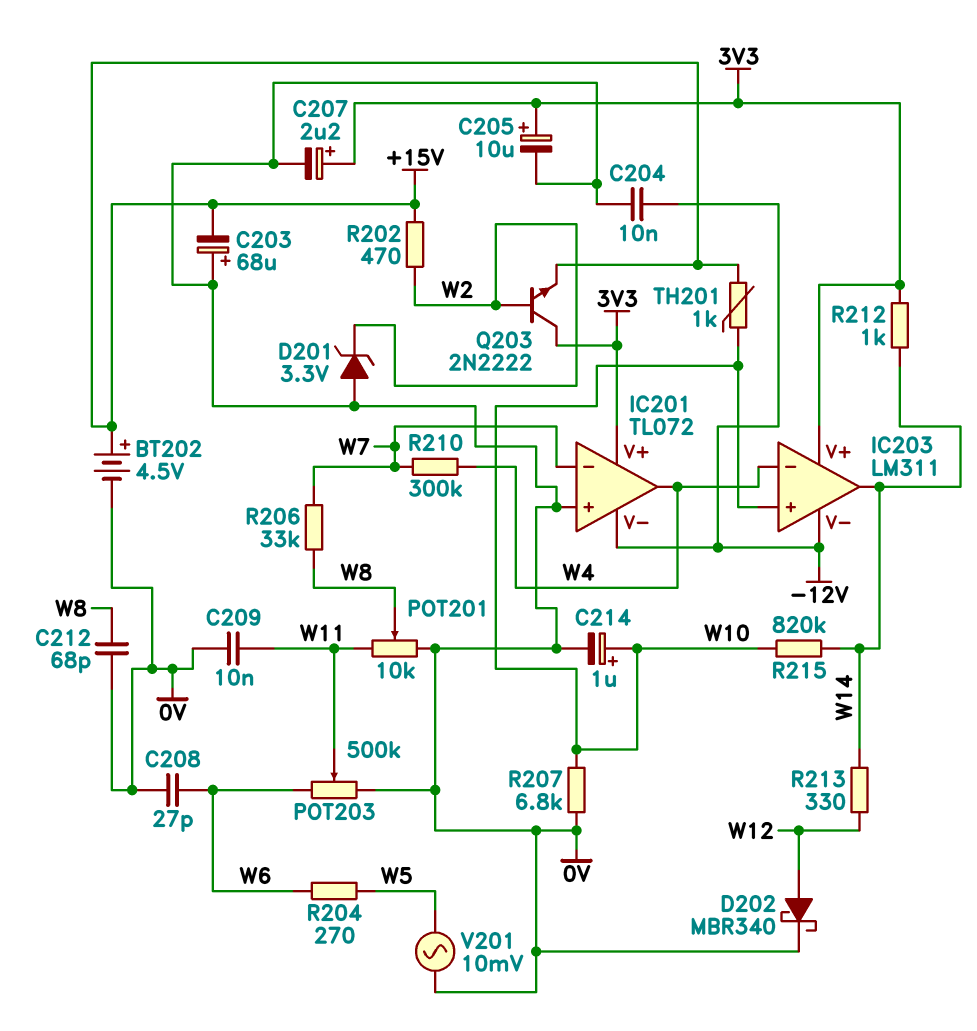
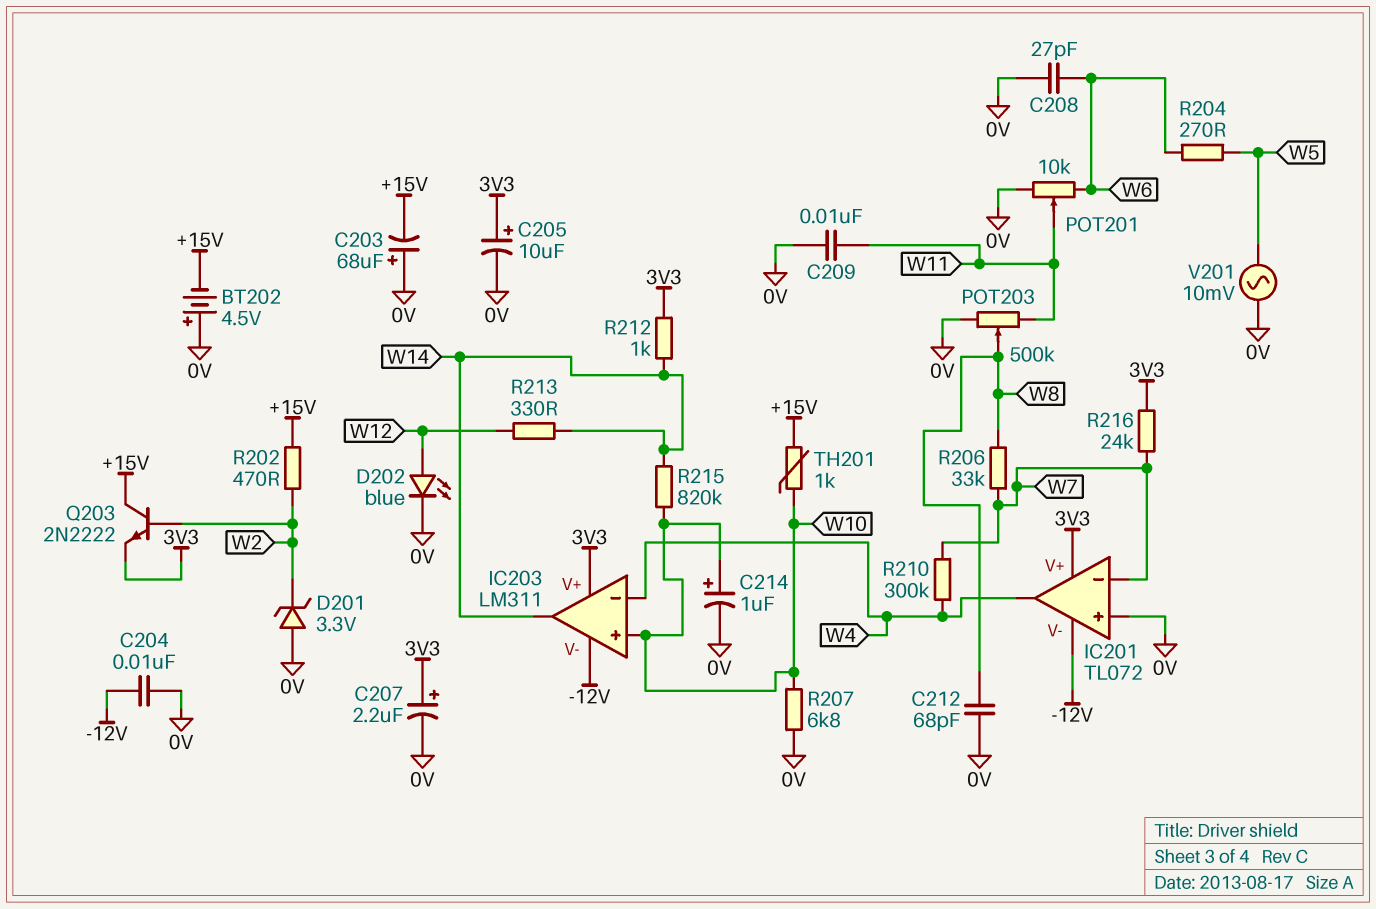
BT202: 4.5V (plus +15V, minus 0V) -> 4.5V (plus 0V, minus +15V)
D202: schottky MBR340 (A W12, K 0V) -> LED blue (A W12, K 0V)
POT201: 10k (0V, W11, wiper W8) -> 10k (0V, W6, wiper W11)
POT203: 500k (0V, W6, wiper W11) -> 500k (0V, W11, wiper W8)
Q203: NPN 2N2222 (B W2, C 3V3, E +15V) -> NPN 2N2222 (B W2, C +15V, E 3V3)
R216: none -> 24k (3V3, W7)

